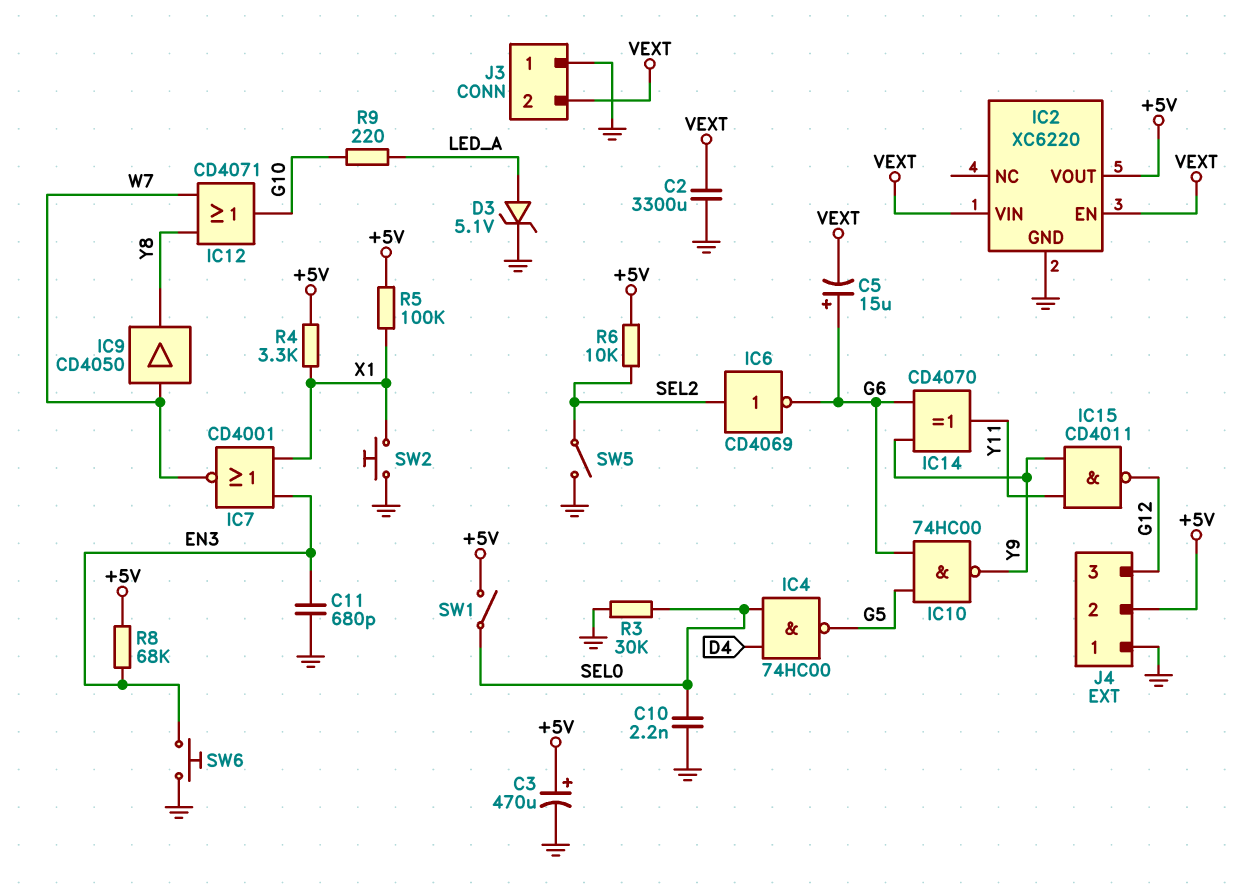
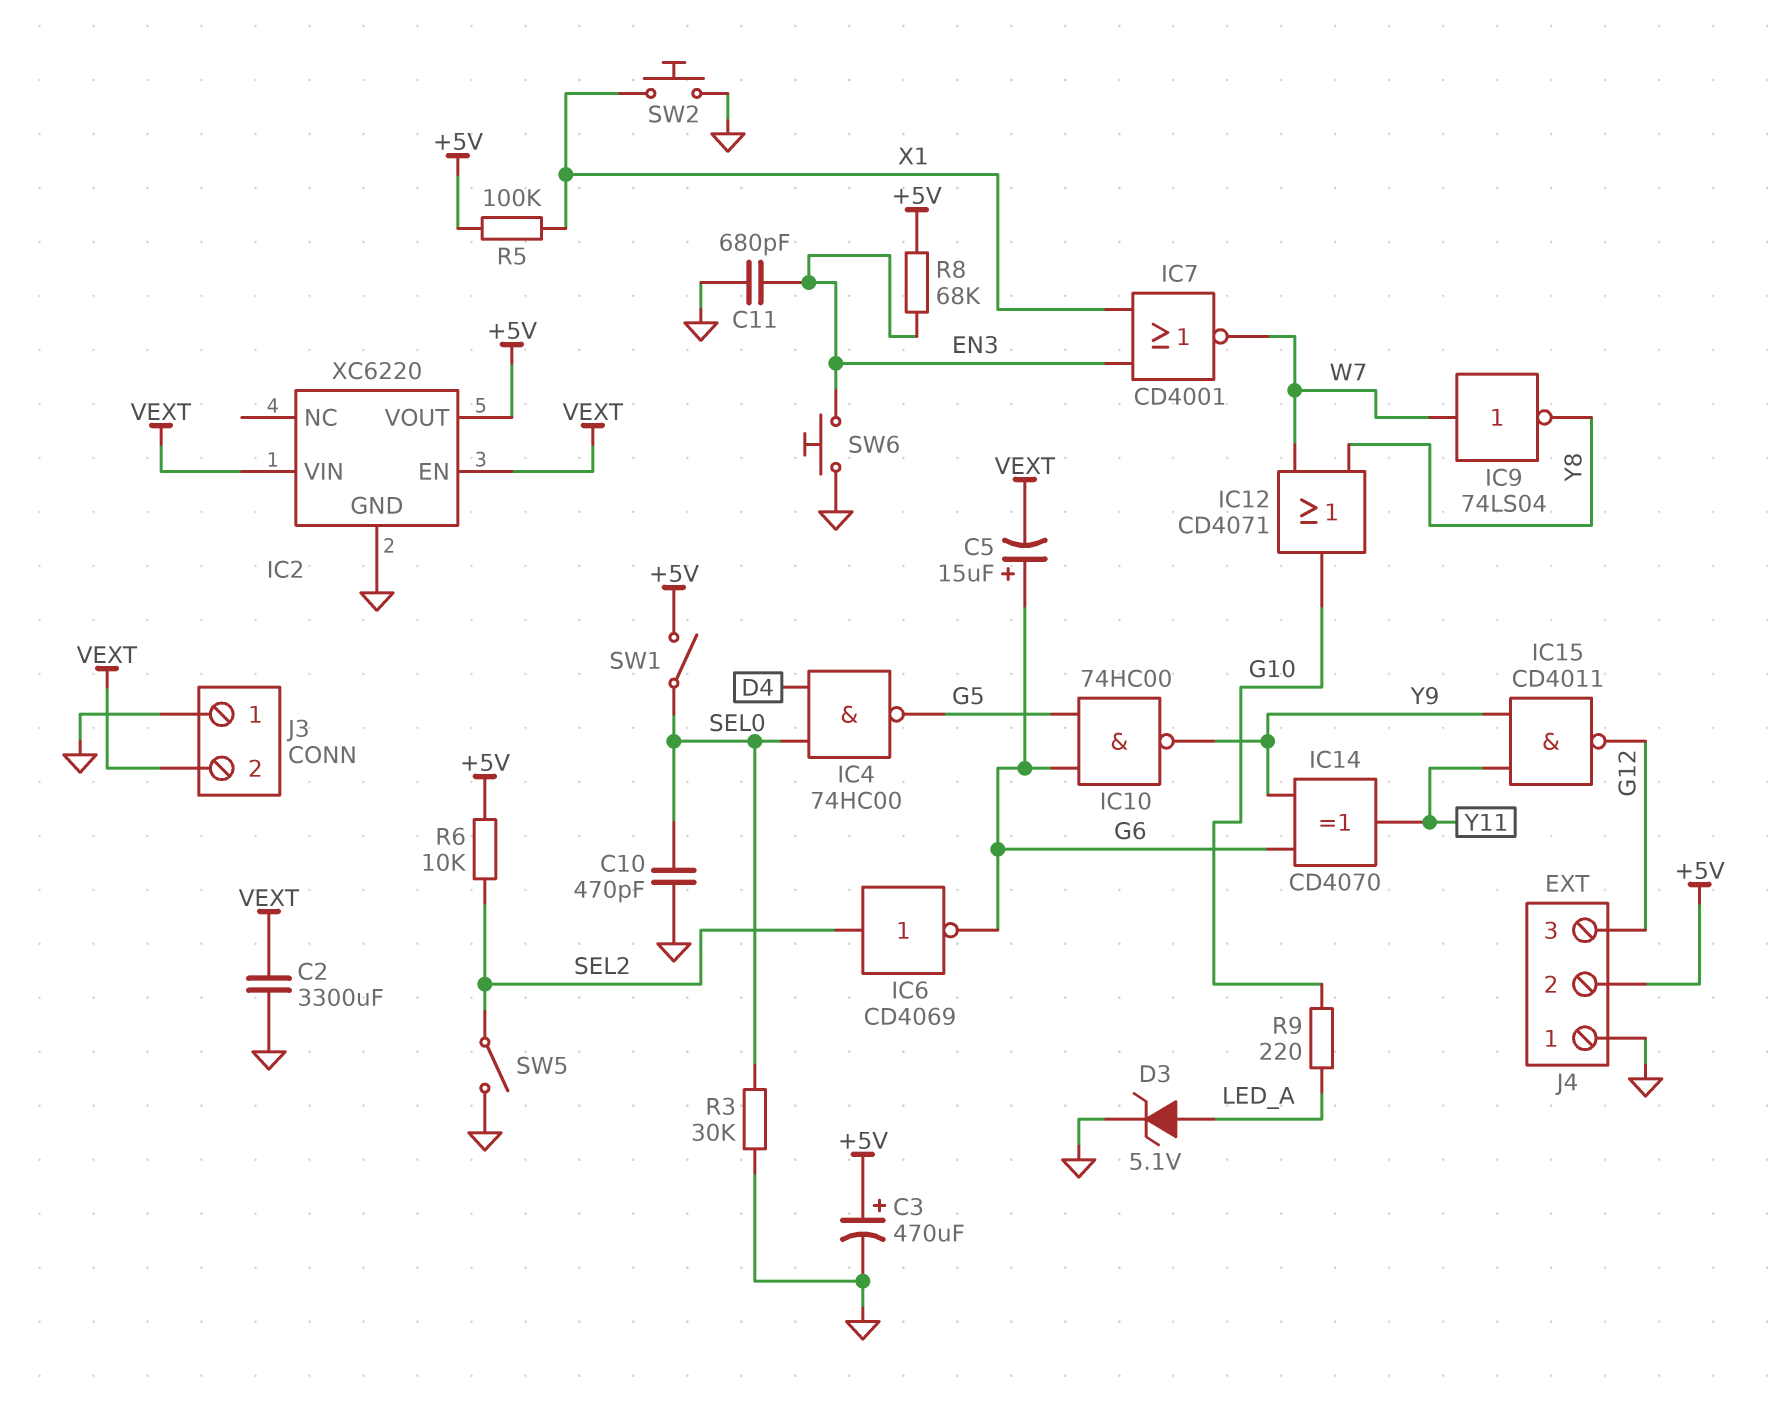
C10: 2.2nF (GND, SEL0) -> 470pF (GND, SEL0)
IC9: buffer CD4050 (in W7, out Y8) -> NOT 74LS04 (in W7, out Y8)
R4: 3.3k (+5V, X1) -> none

